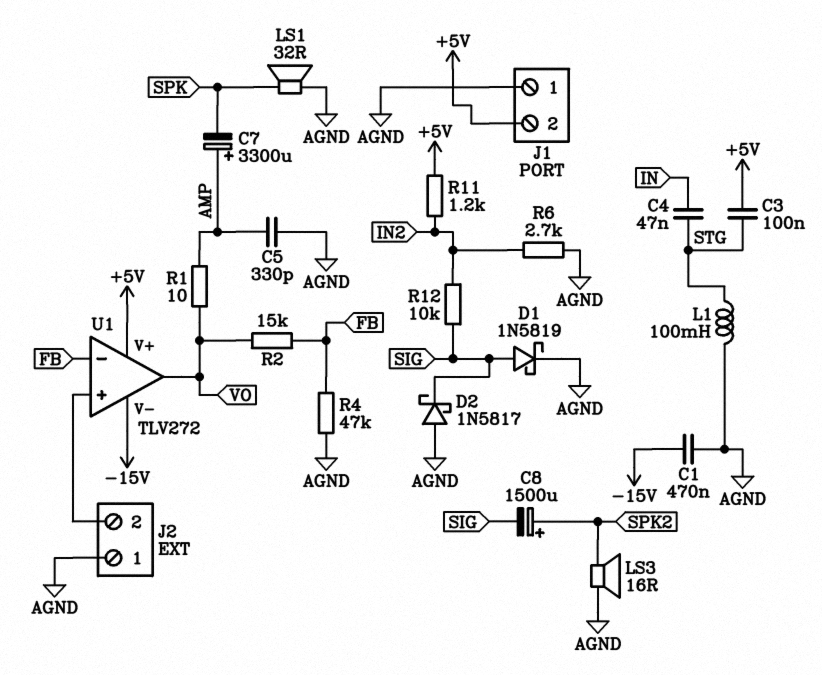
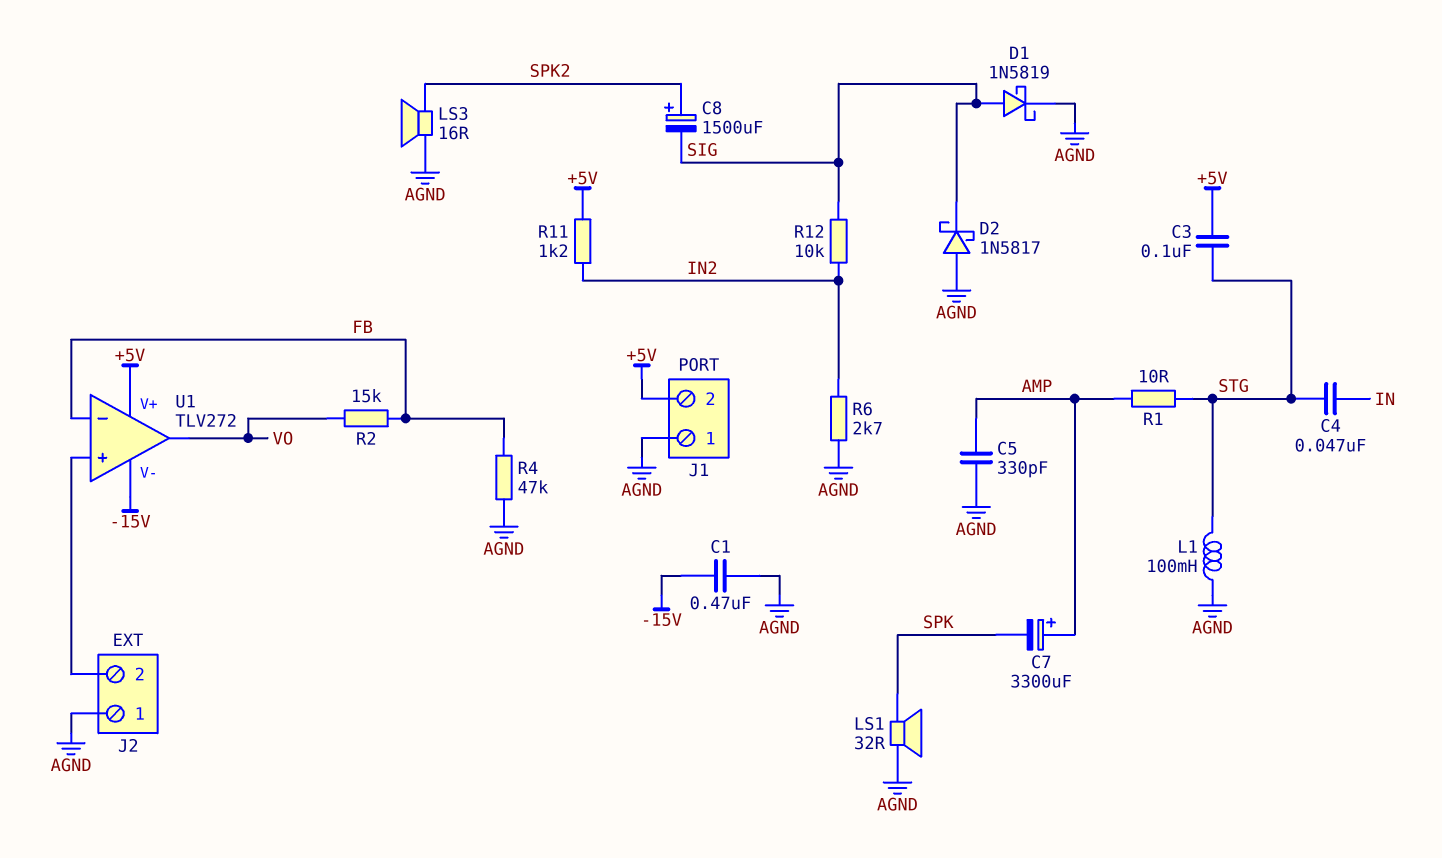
R1: 10 (AMP, VO) -> 10 (AMP, STG)

